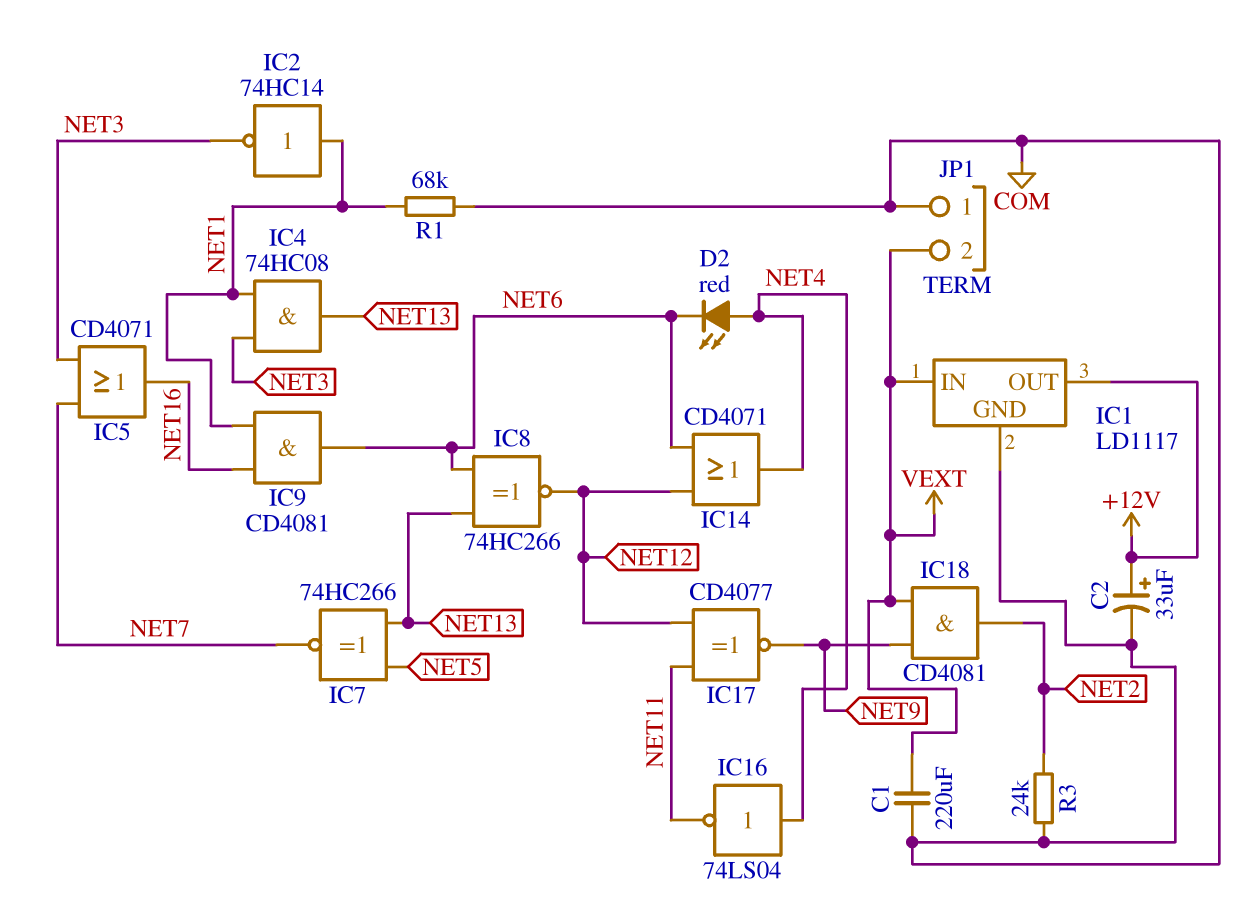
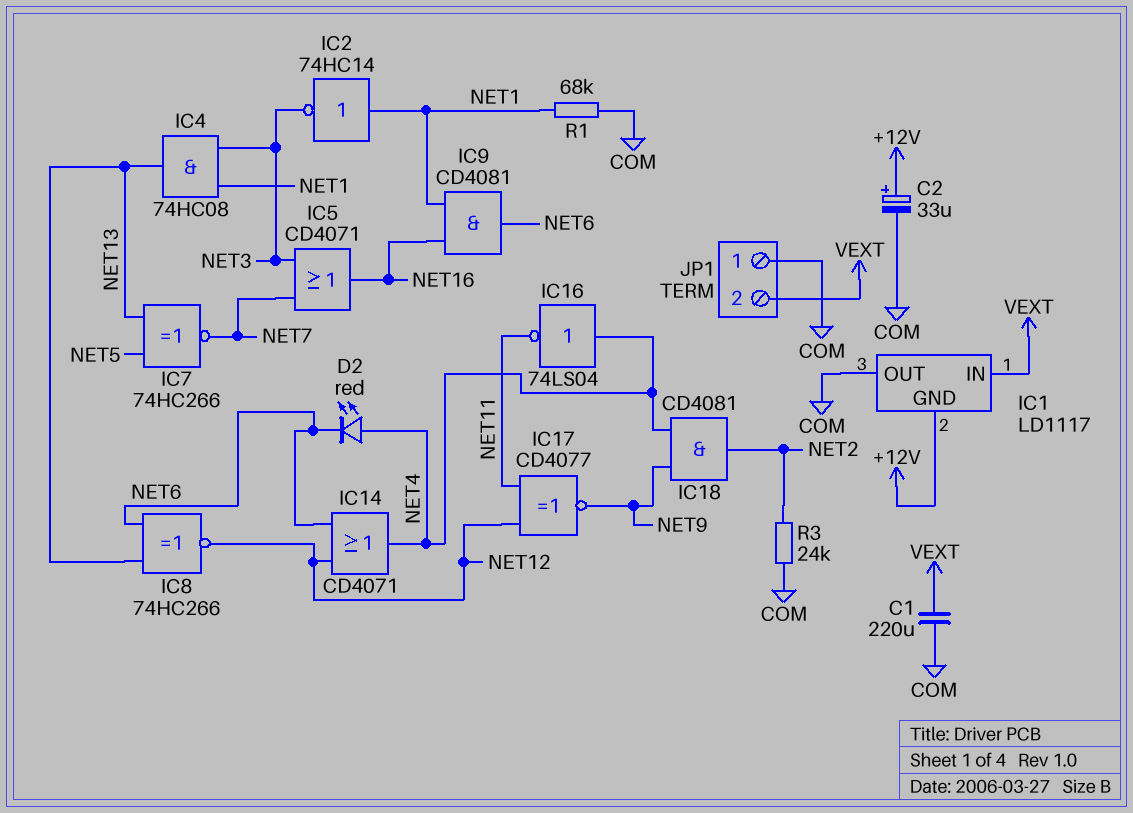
IC1 pin GND: COM -> +12V
IC1 pin OUT: +12V -> COM
IC18: AND CD4081 (in NET9, in VEXT, out NET2) -> AND CD4081 (in NET4, in NET9, out NET2)

